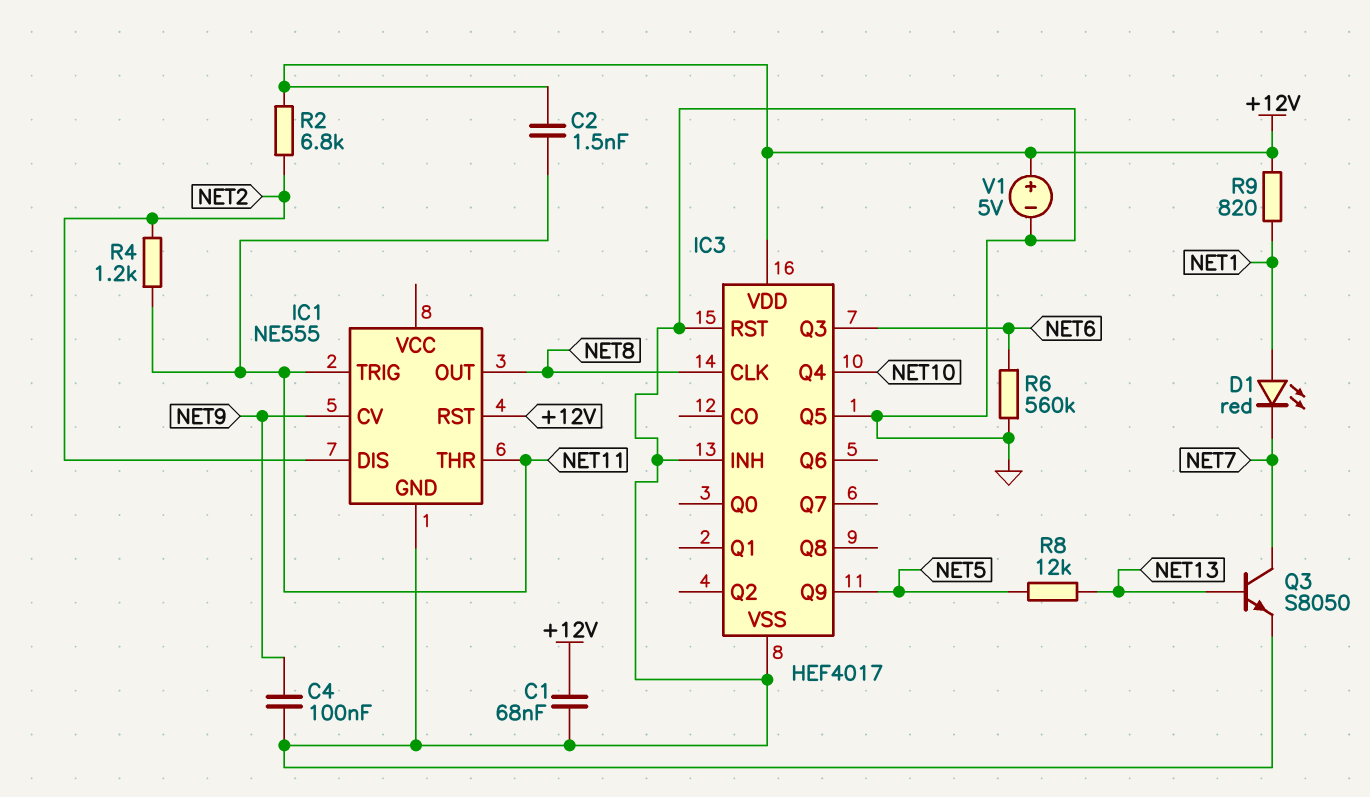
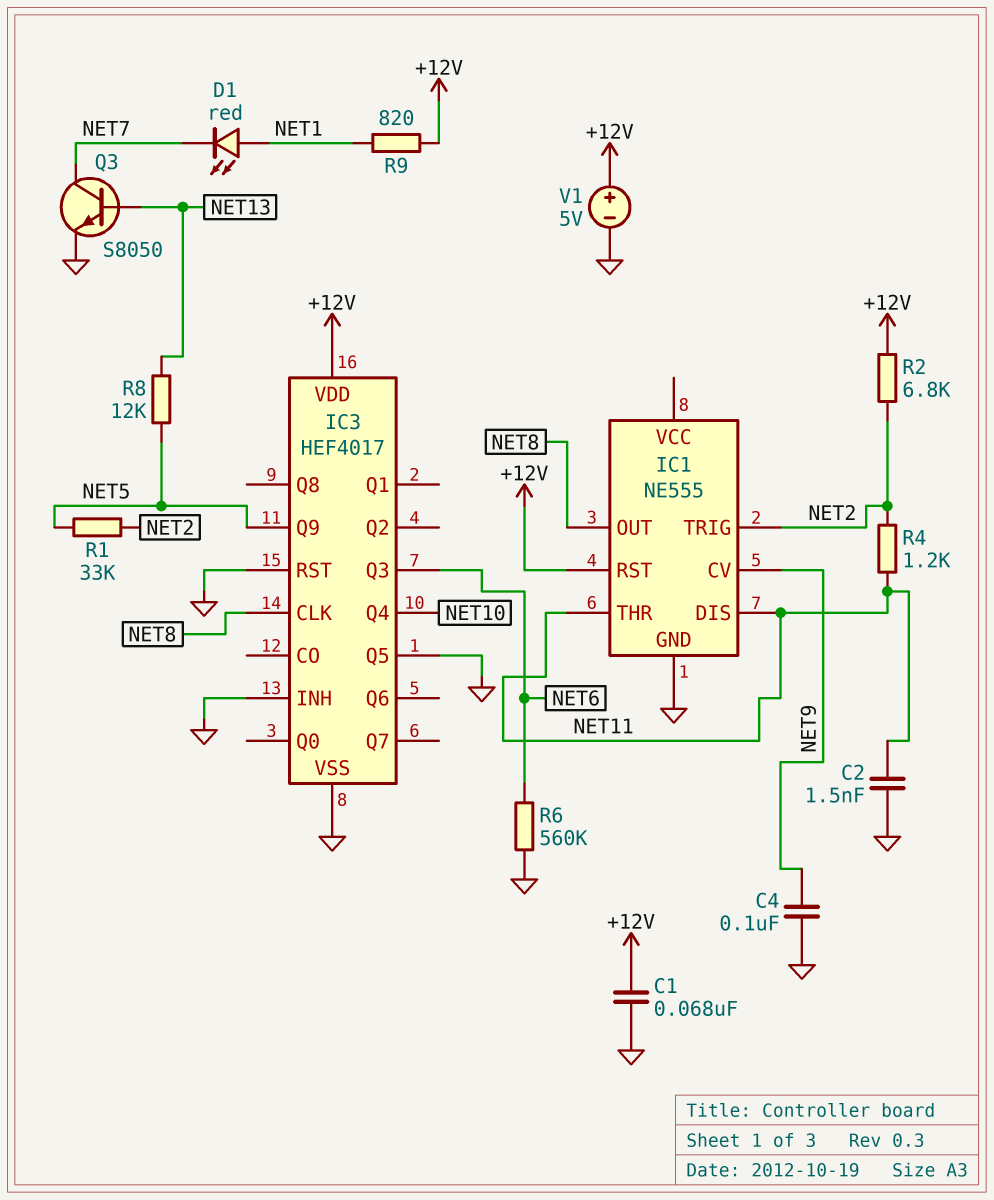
C2: 1.5nF (+12V, NET11) -> 1.5nF (GND, NET11)
IC1 pin DIS: NET2 -> NET11
IC1 pin TRIG: NET11 -> NET2
R1: none -> 33k (NET2, NET5)

